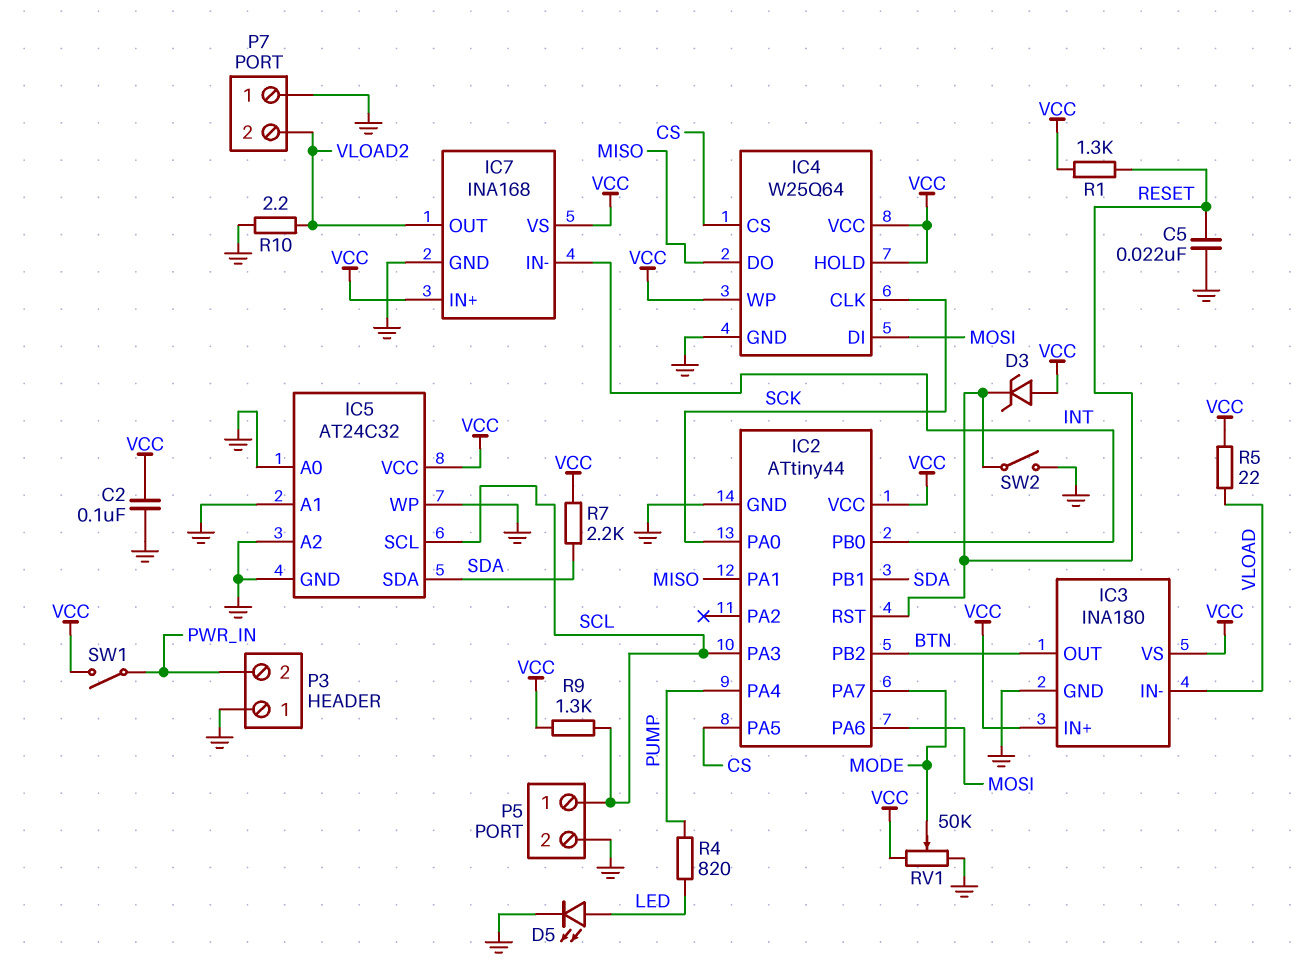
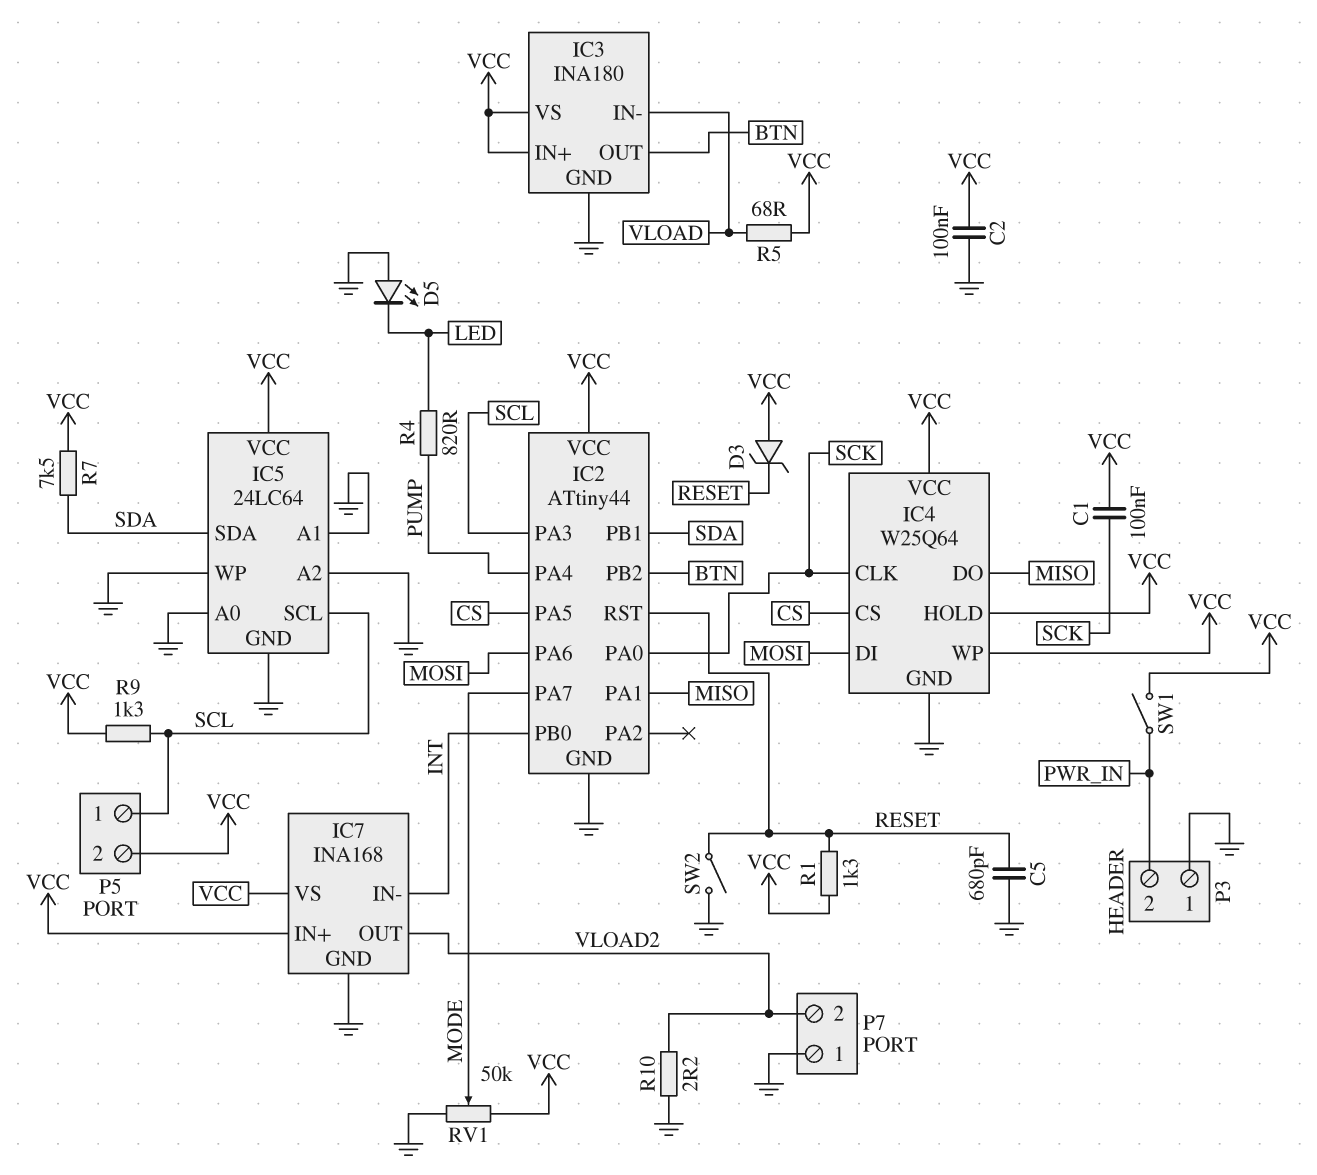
C1: none -> 100nF (SCK, VCC)
C5: 22nF (GND, RESET) -> 680pF (GND, RESET)
D5: LED (A LED, K GND) -> LED (A GND, K LED)
IC5: AT24C32 -> 24LC64
P5 pin 2: GND -> VCC
R5: 22 (VCC, VLOAD) -> 68 (VCC, VLOAD)
R7: 2.2k (SDA, VCC) -> 7.5k (SDA, VCC)

